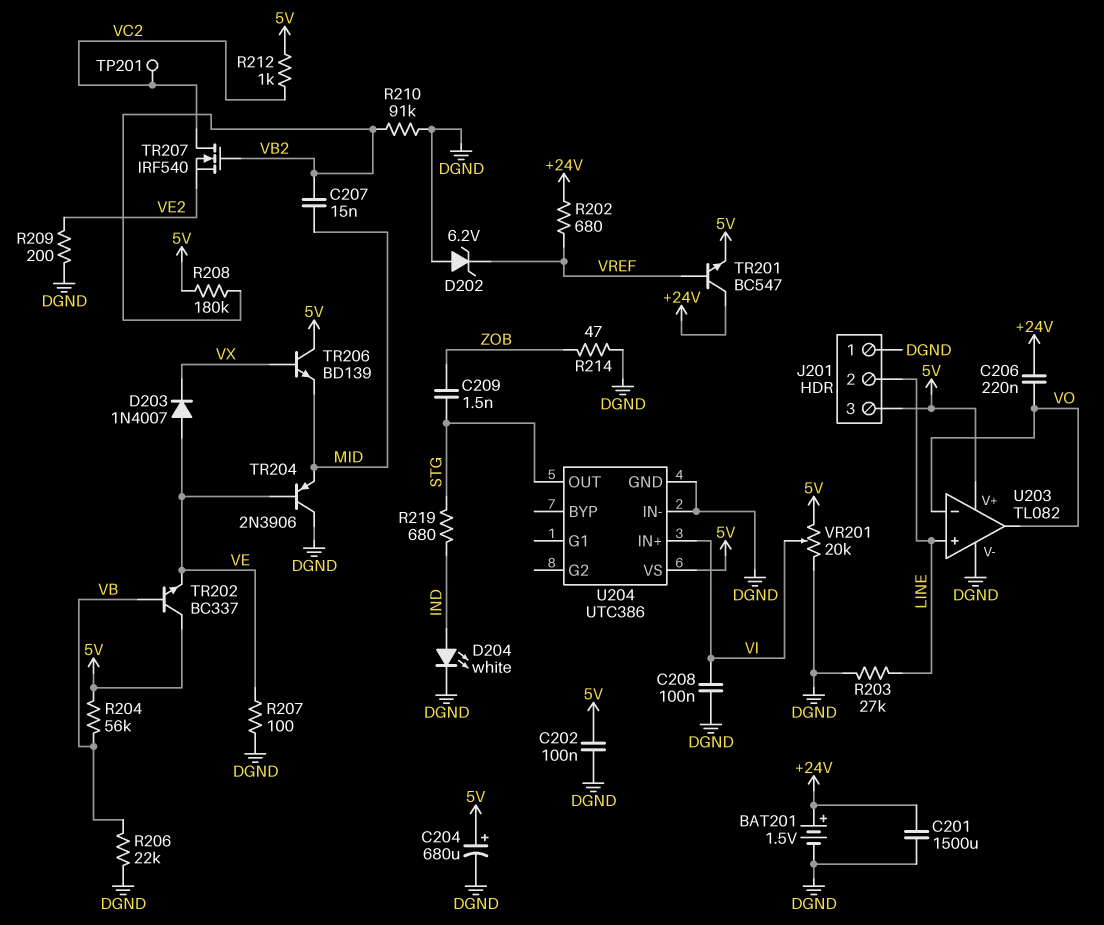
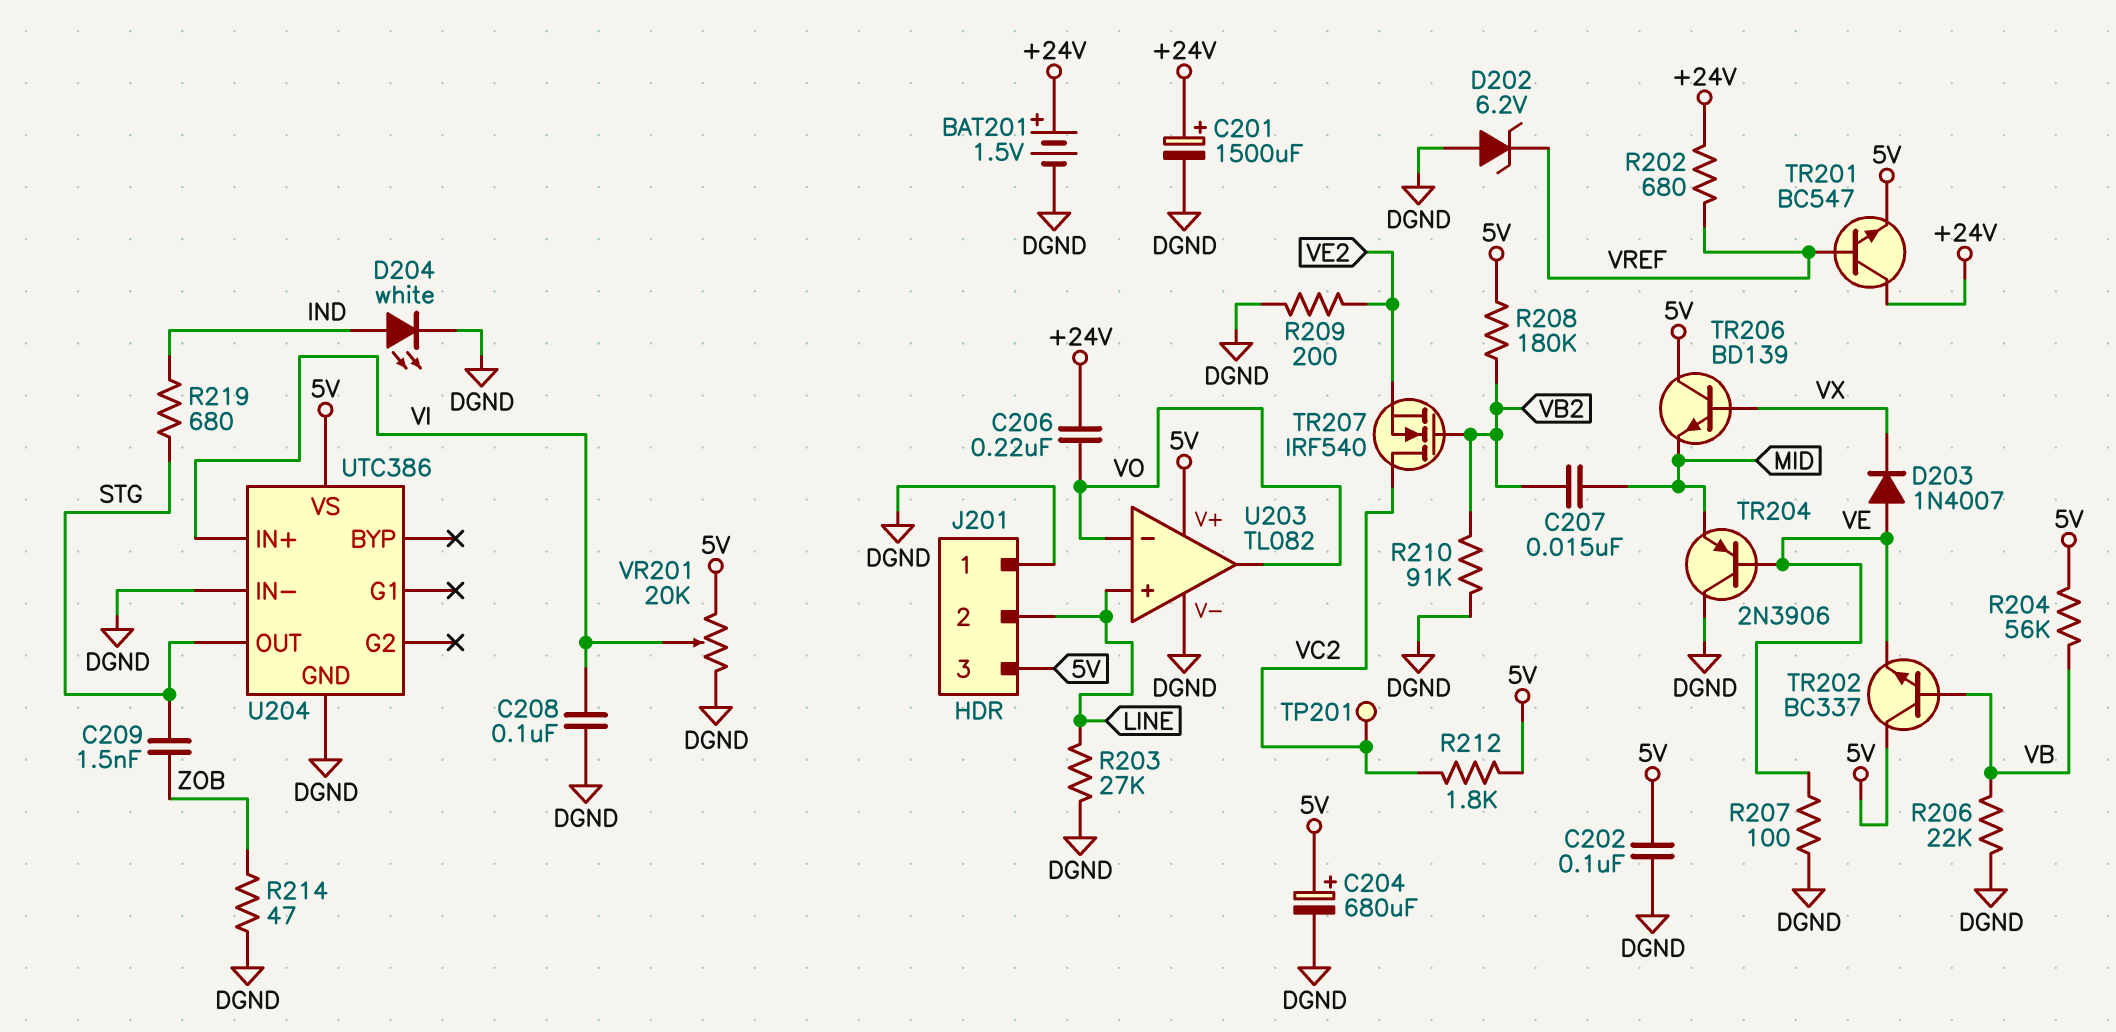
C201: 1500uF (+24V, DGND) -> 1500uF (plus +24V, minus DGND)
R212: 1k (5V, VC2) -> 1.8k (5V, VC2)

